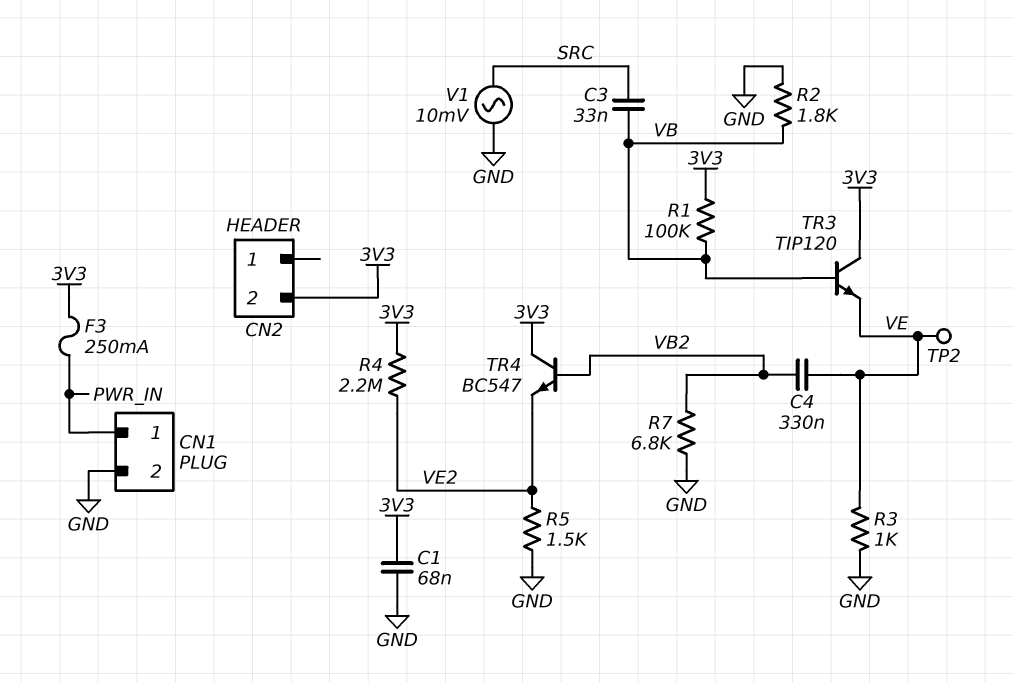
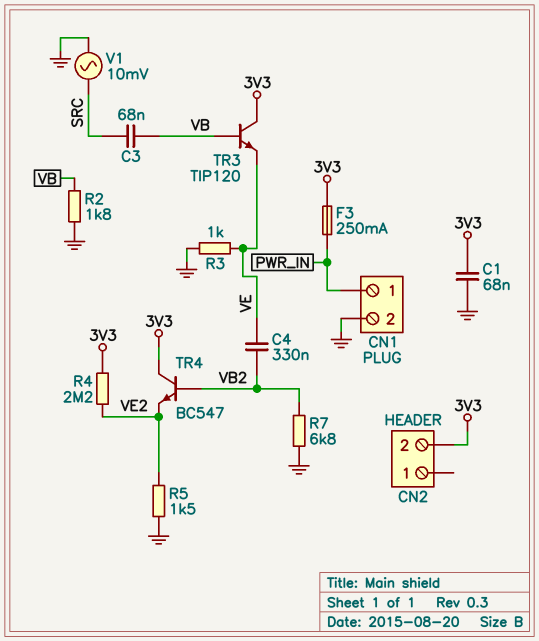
C3: 33nF (SRC, VB) -> 68nF (SRC, VB)
R1: 100k (3V3, VB) -> none
TP2: test point (VE) -> none

